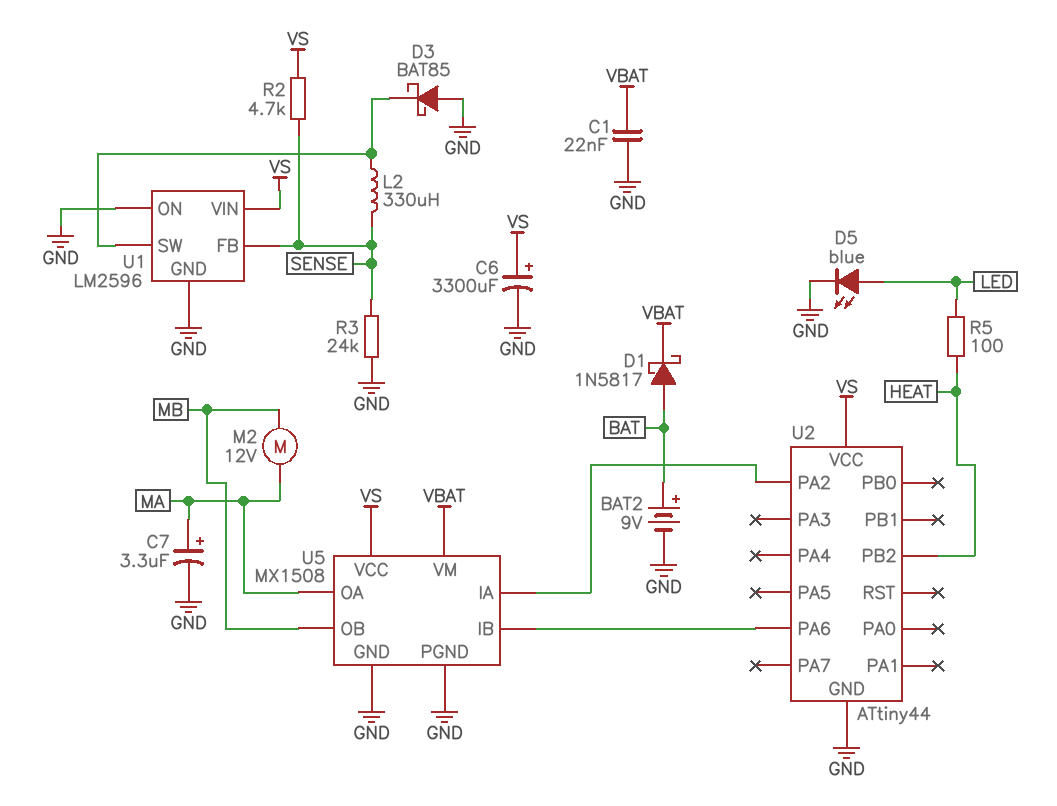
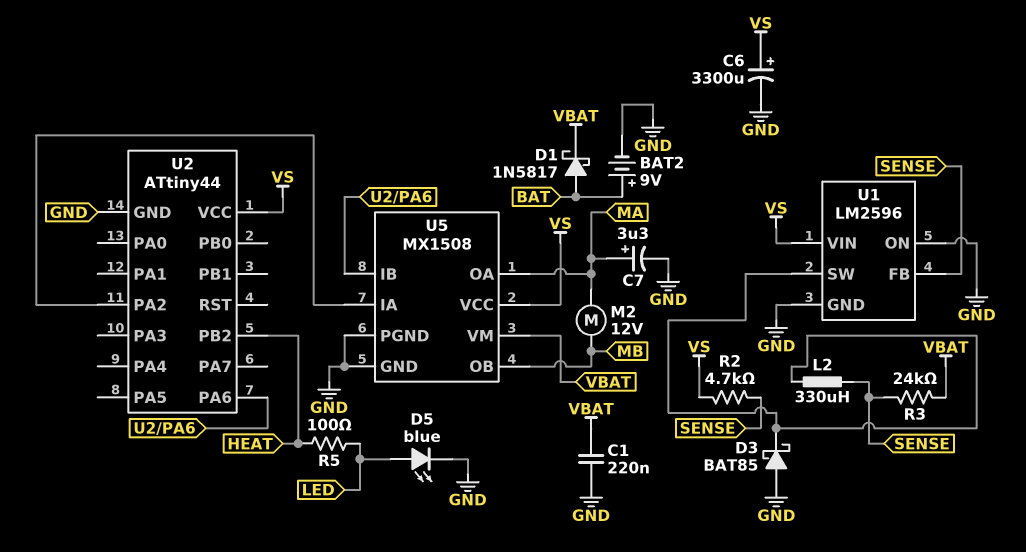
C1: 22nF (GND, VBAT) -> 220nF (GND, VBAT)
R3: 24k (GND, SENSE) -> 24k (SENSE, VBAT)

